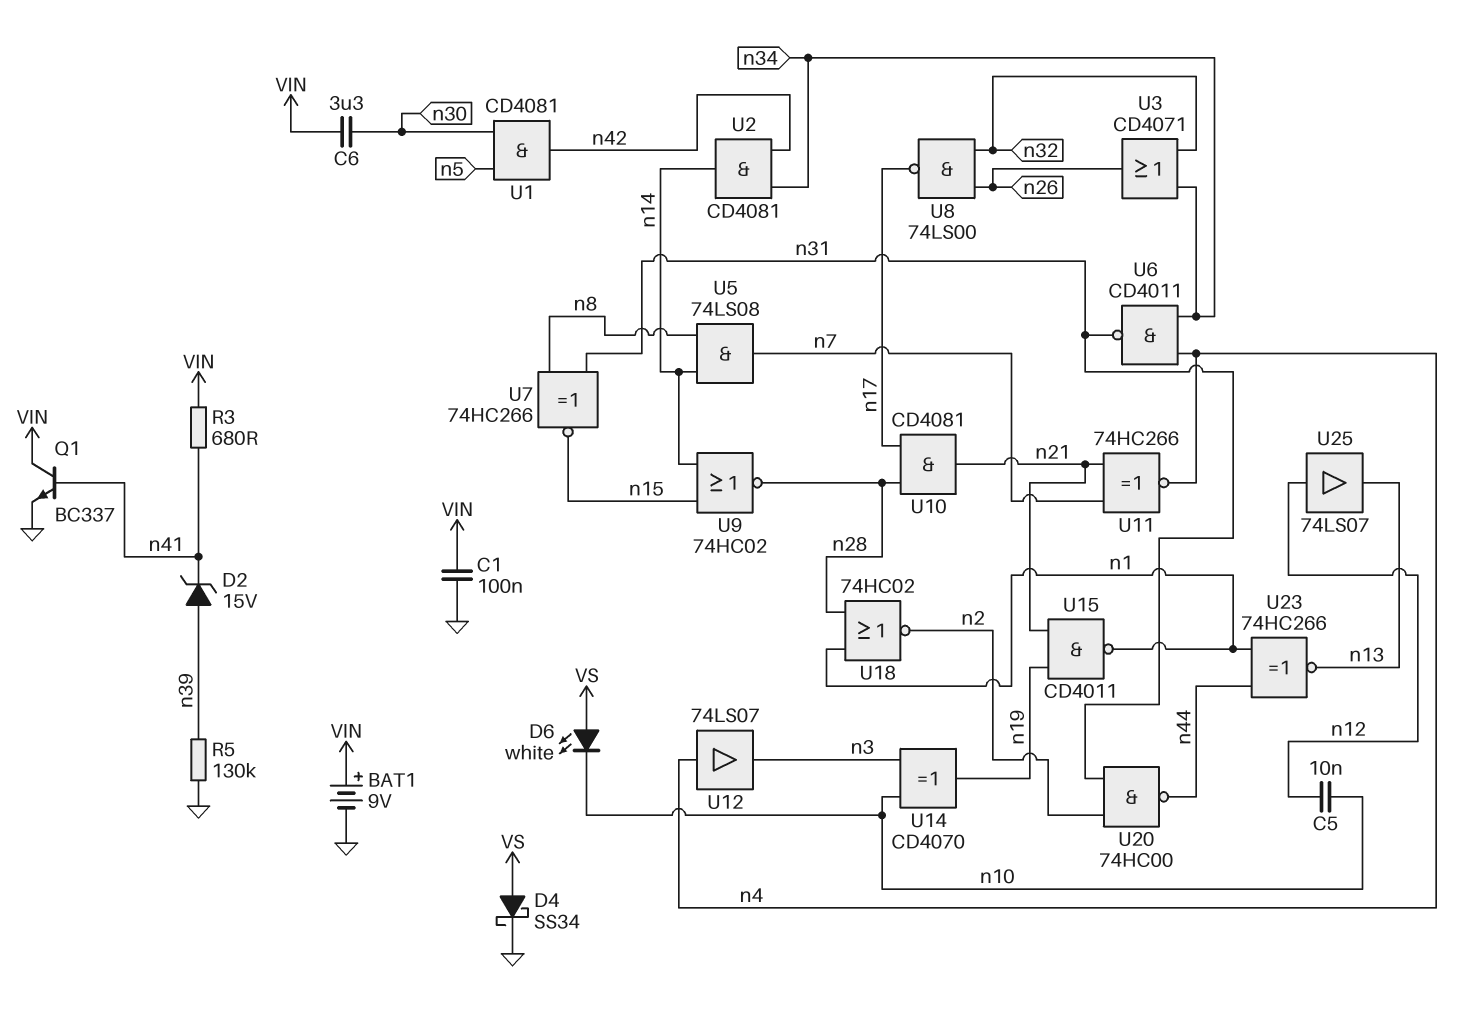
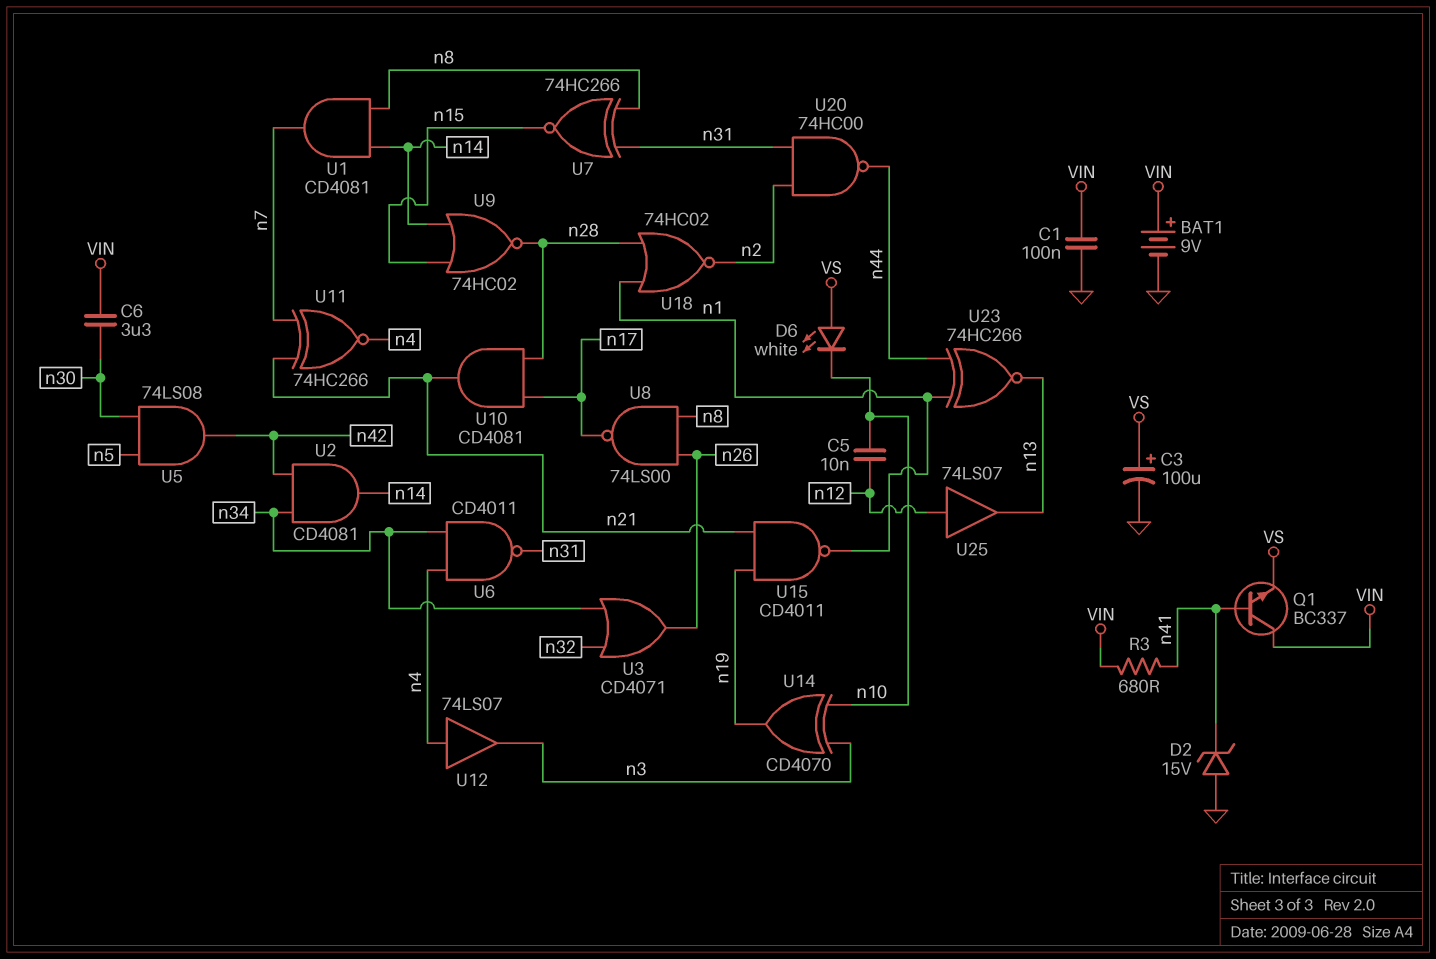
C3: none -> 100uF (plus VS, minus GND)
D2: zener 15V (A n39, K n41) -> zener 15V (A GND, K n41)
D4: schottky SS34 (A VS, K GND) -> none
Q1: NPN BC337 (B n41, C VIN, E GND) -> NPN BC337 (B n41, C VIN, E VS)
R5: 130k (GND, n39) -> none
U1: AND CD4081 (in n5, in n30, out n42) -> AND CD4081 (in n8, in n14, out n7)
U5: AND 74LS08 (in n8, in n14, out n7) -> AND 74LS08 (in n5, in n30, out n42)
U8: NAND 74LS00 (in n26, in n32, out n17) -> NAND 74LS00 (in n8, in n26, out n17)

